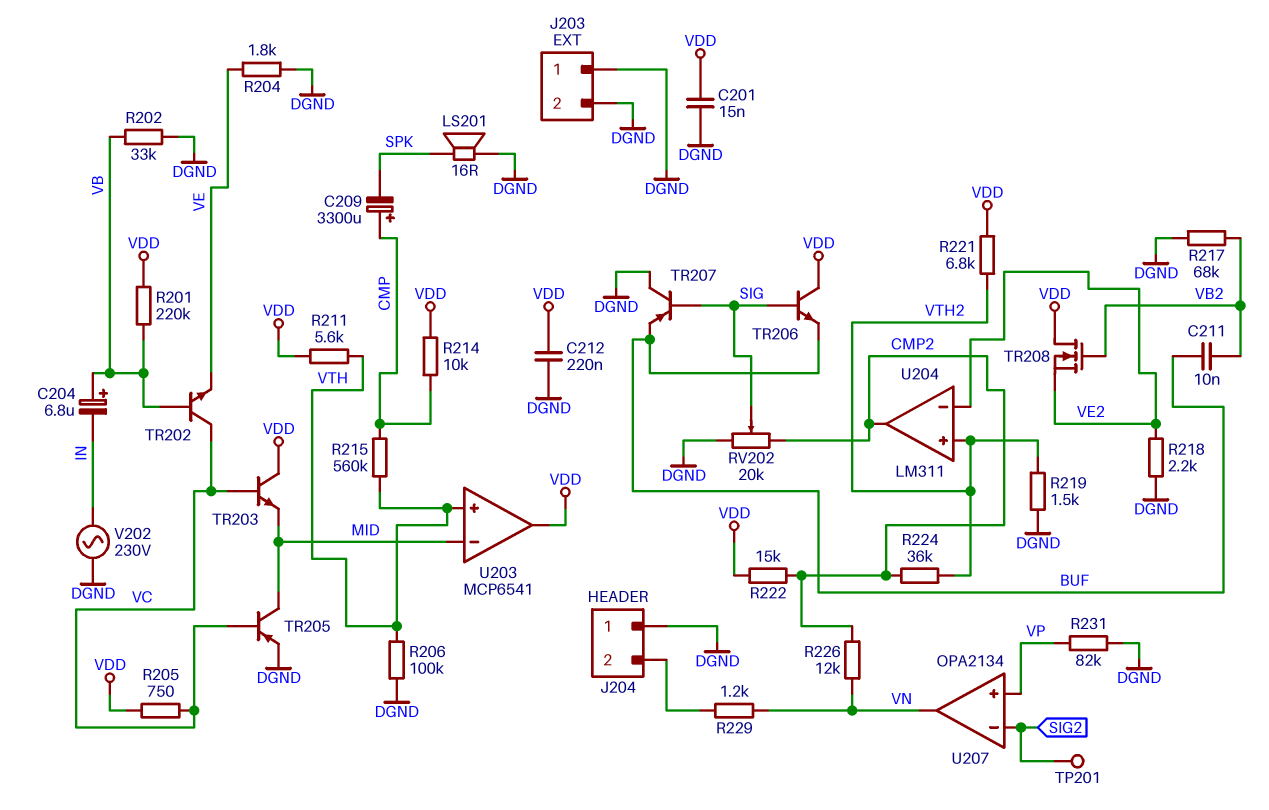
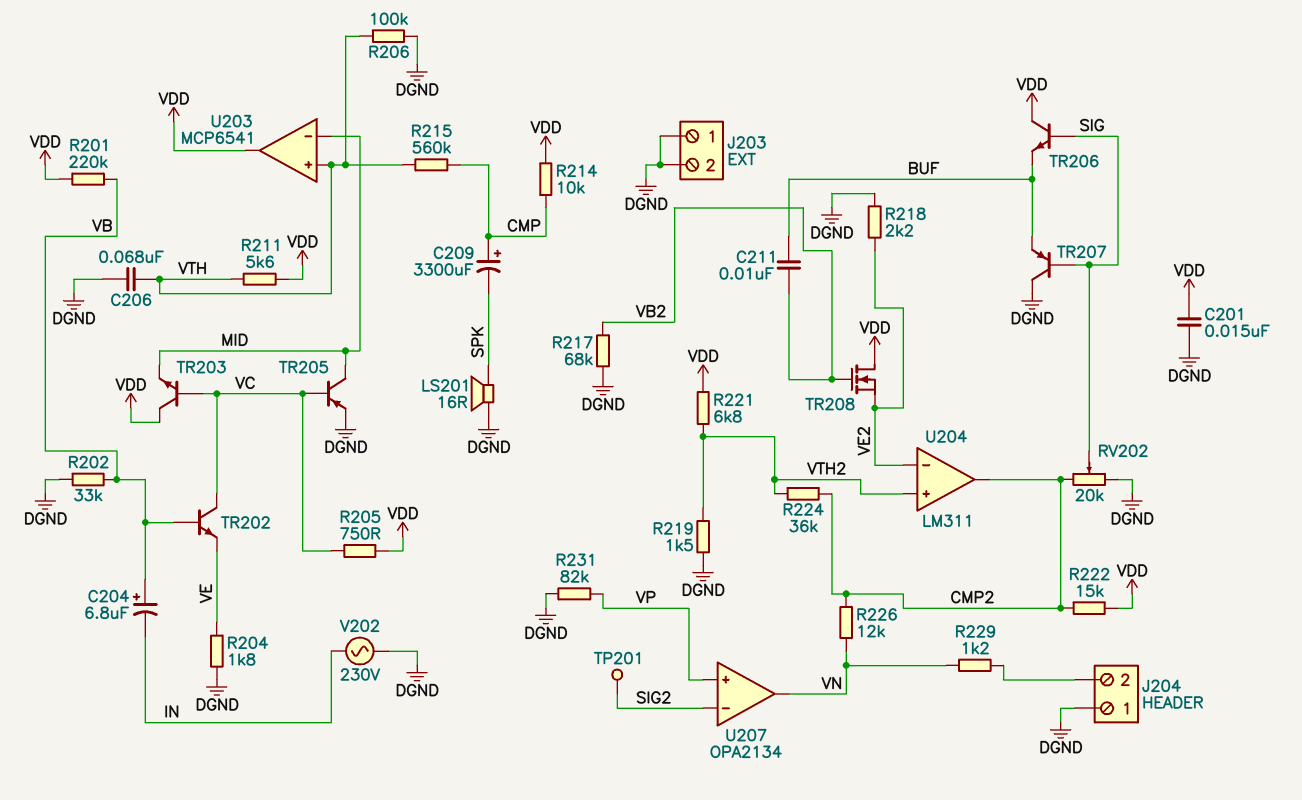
C206: none -> 68nF (DGND, VTH)
C212: 220nF (DGND, VDD) -> none

